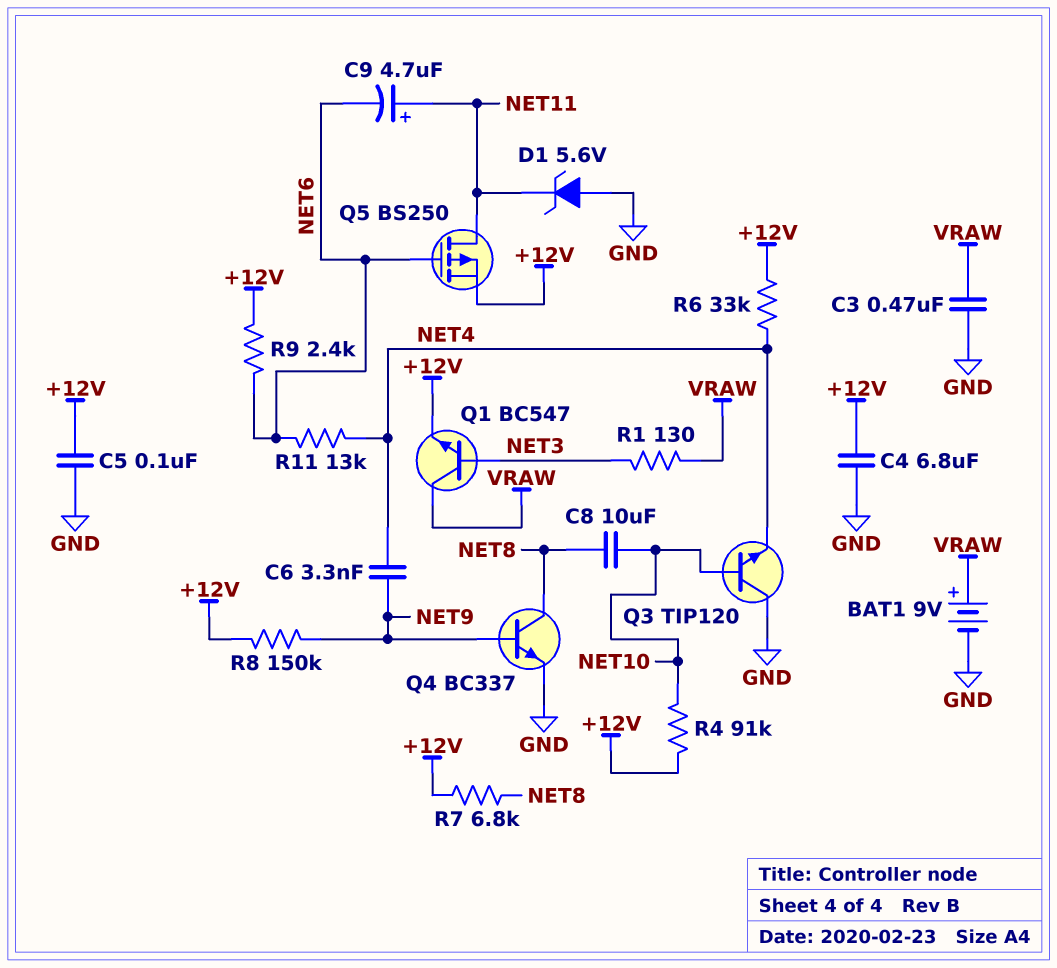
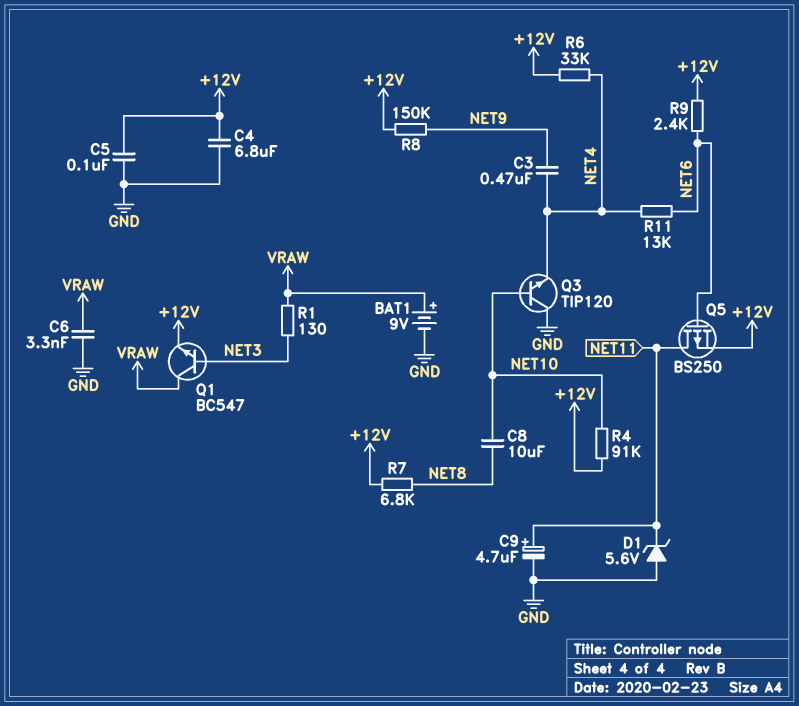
C3: 470nF (GND, VRAW) -> 470nF (NET4, NET9)
C6: 3.3nF (NET4, NET9) -> 3.3nF (GND, VRAW)
C9: 4.7uF (plus NET11, minus NET6) -> 4.7uF (plus NET11, minus GND)
Q4: NPN BC337 (B NET9, C NET8, E GND) -> none

